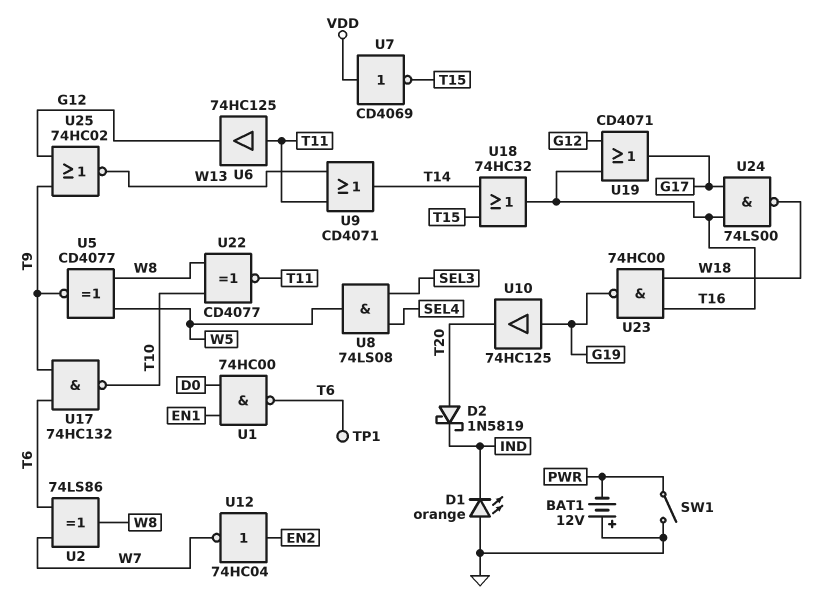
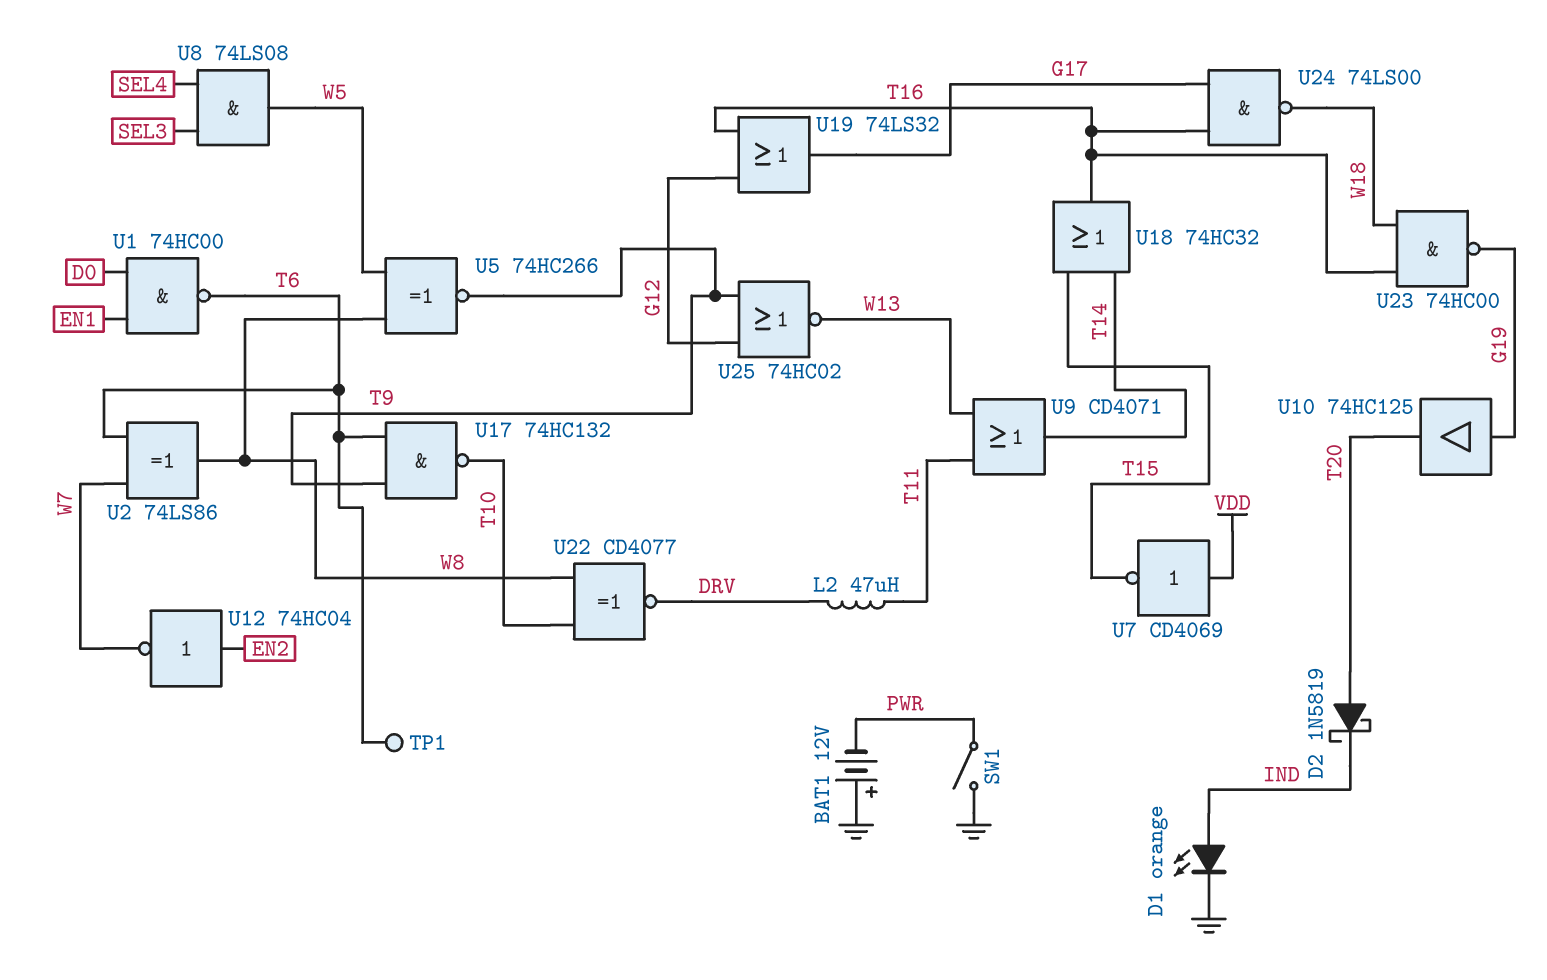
D1: LED orange (A GND, K IND) -> LED orange (A IND, K GND)
L2: none -> 47uH (DRV, T11)
U5: XNOR CD4077 (in W5, in W8, out T9) -> XNOR 74HC266 (in W5, in W8, out T9)
U6: buffer 74HC125 (in T11, out G12) -> none
U19: OR CD4071 (in G12, in T16, out G17) -> OR 74LS32 (in G12, in T16, out G17)
U22: XNOR CD4077 (in T10, in W8, out T11) -> XNOR CD4077 (in T10, in W8, out DRV)

